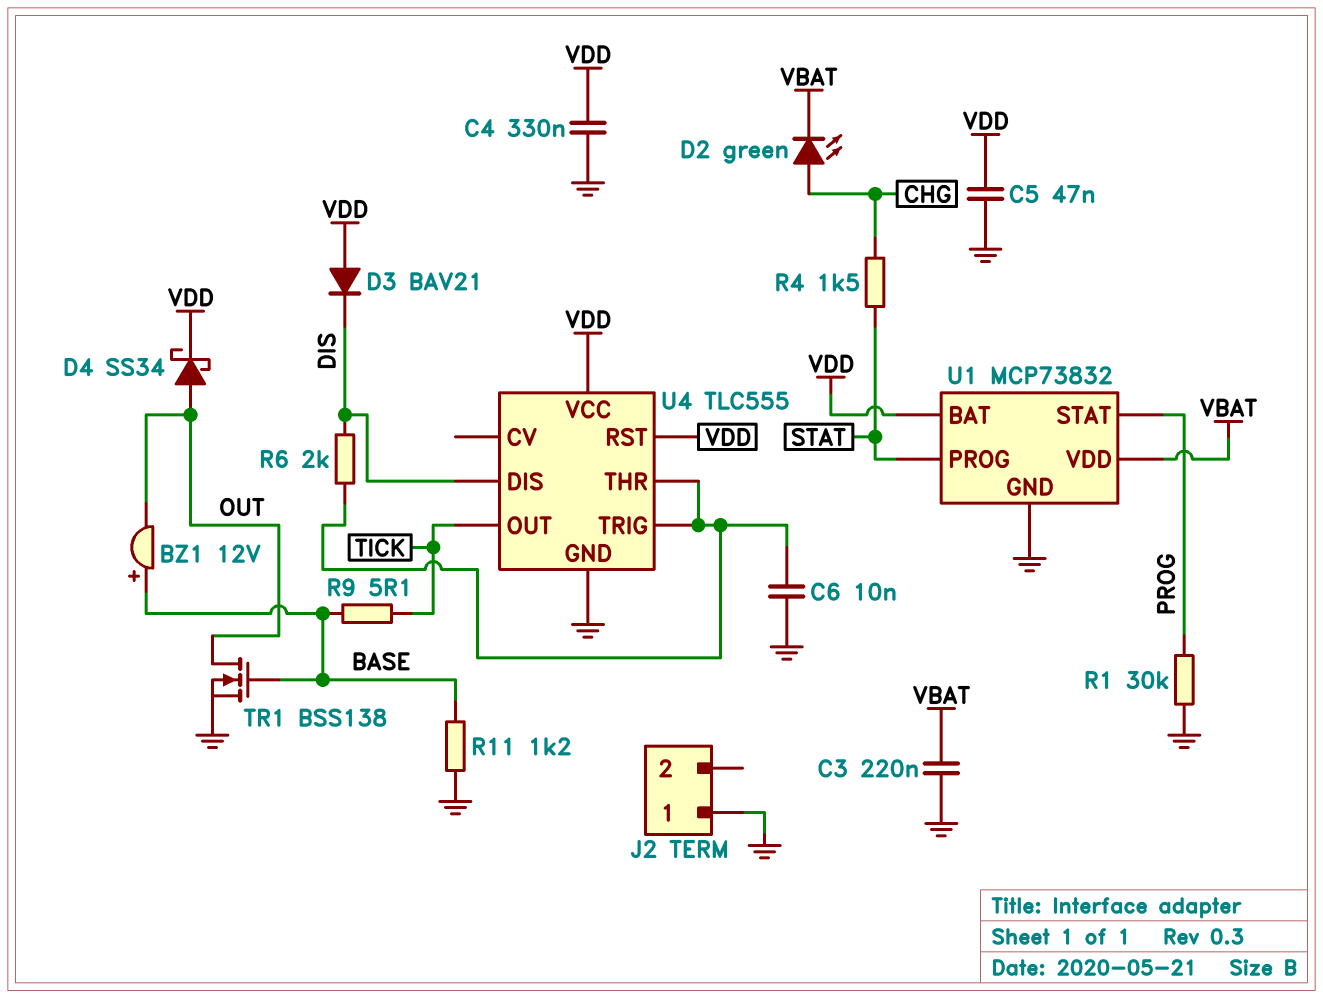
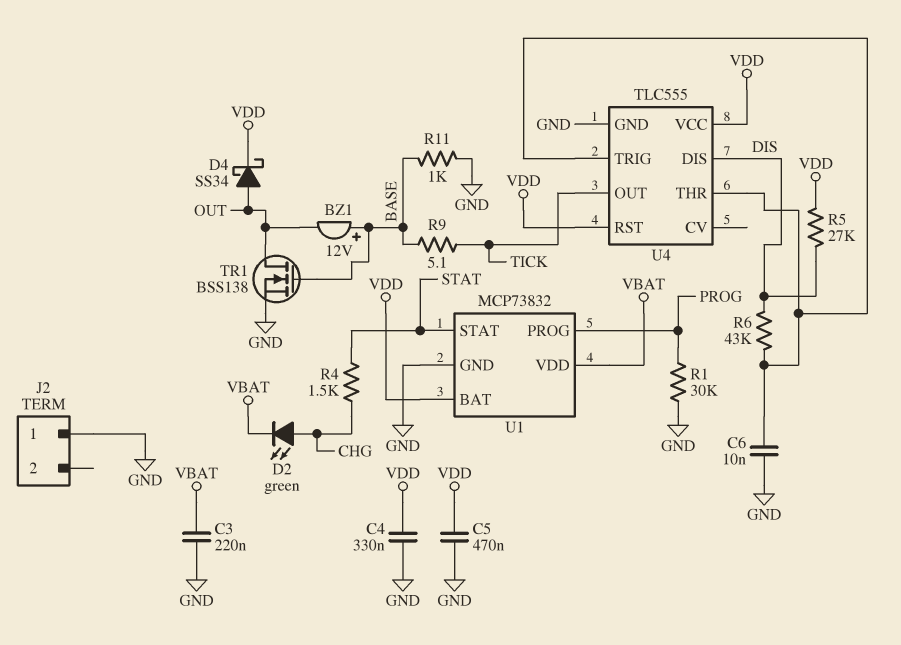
C5: 47nF (GND, VDD) -> 470nF (GND, VDD)
D3: diode BAV21 (A VDD, K DIS) -> none
R5: none -> 27k (DIS, VDD)
R6: 2k (DIS, U4/THR) -> 43k (DIS, U4/THR)
R11: 1.2k (BASE, GND) -> 1k (BASE, GND)
U1 pin PROG: STAT -> PROG
U1 pin STAT: PROG -> STAT

